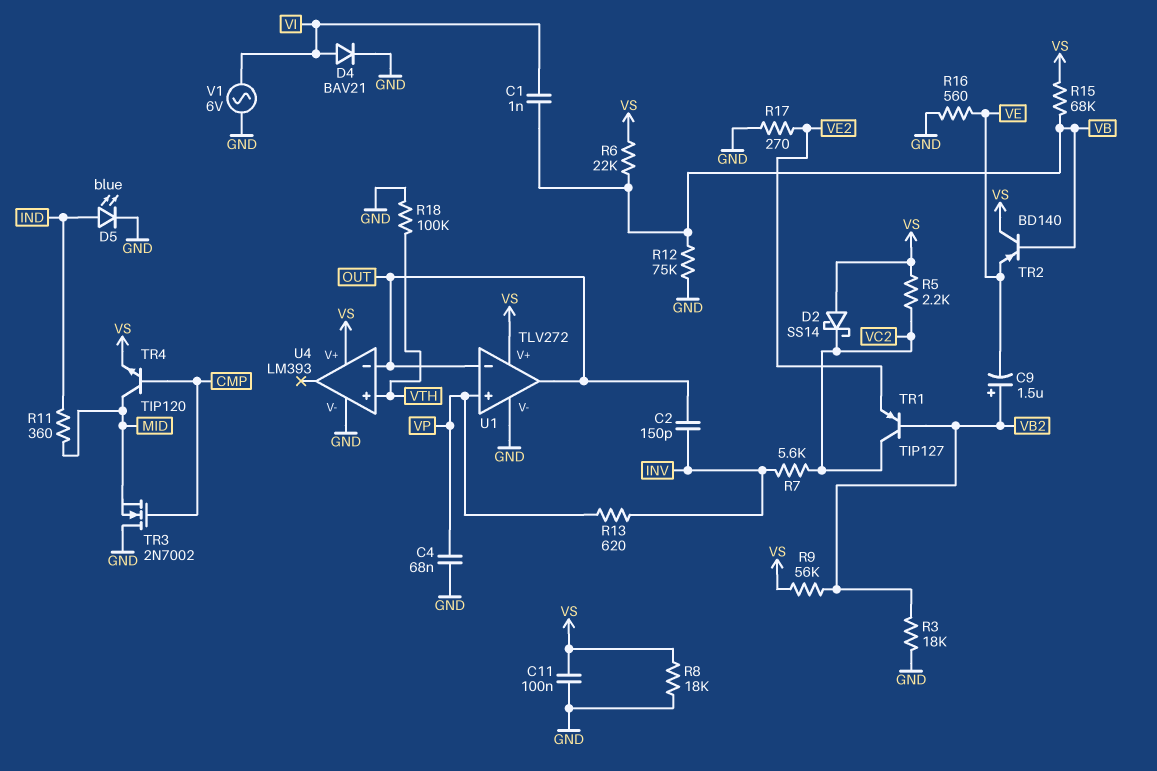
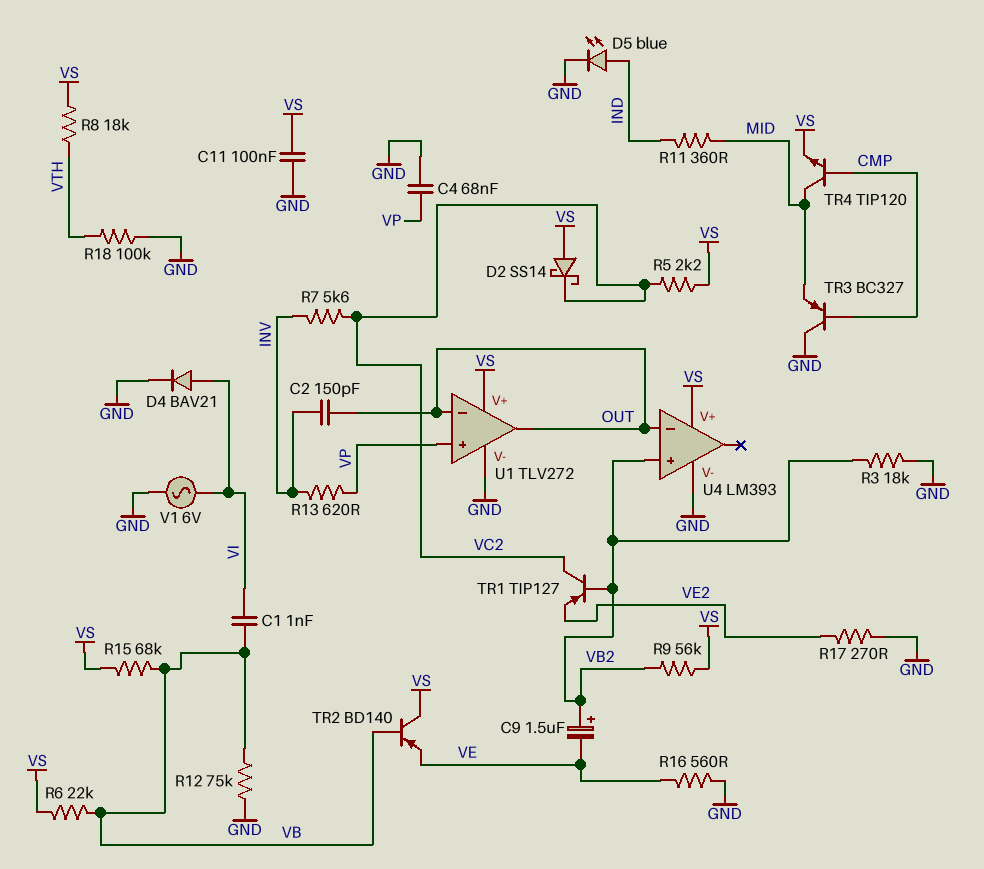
R8: 18k (GND, VS) -> 18k (VS, VTH)
TR3: NMOS 2N7002 (G CMP, D GND, S MID) -> PNP BC327 (B CMP, C GND, E MID)
U4 pin in+: VTH -> VB2

